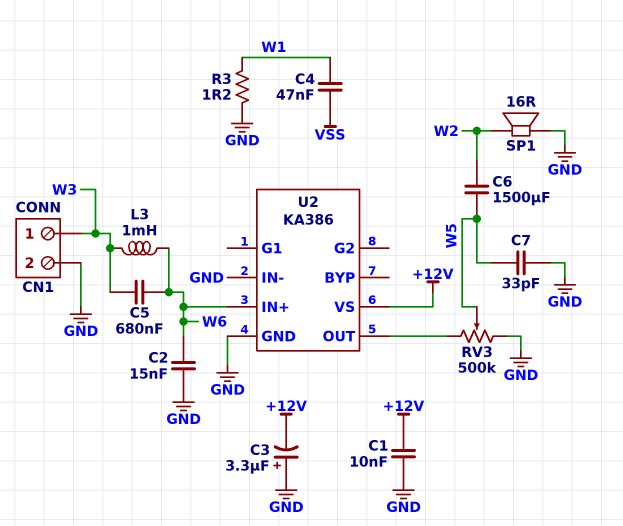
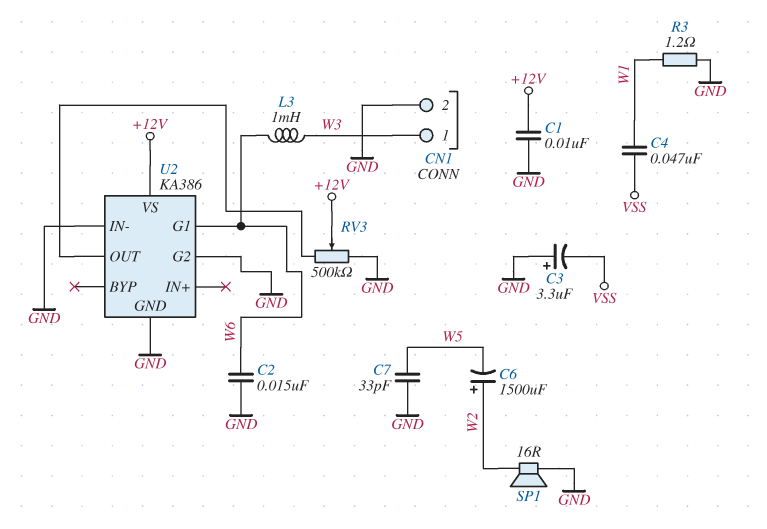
C3: 3.3uF (plus GND, minus +12V) -> 3.3uF (plus GND, minus VSS)
C5: 680nF (W3, W6) -> none
C6: 1500uF (W2, W5) -> 1500uF (plus W2, minus W5)
RV3: 500k (GND, U2/OUT, wiper W5) -> 500k (GND, U2/OUT, wiper +12V)
U2 pin G1: none -> W6
U2 pin G2: none -> GND
U2 pin IN+: W6 -> none

